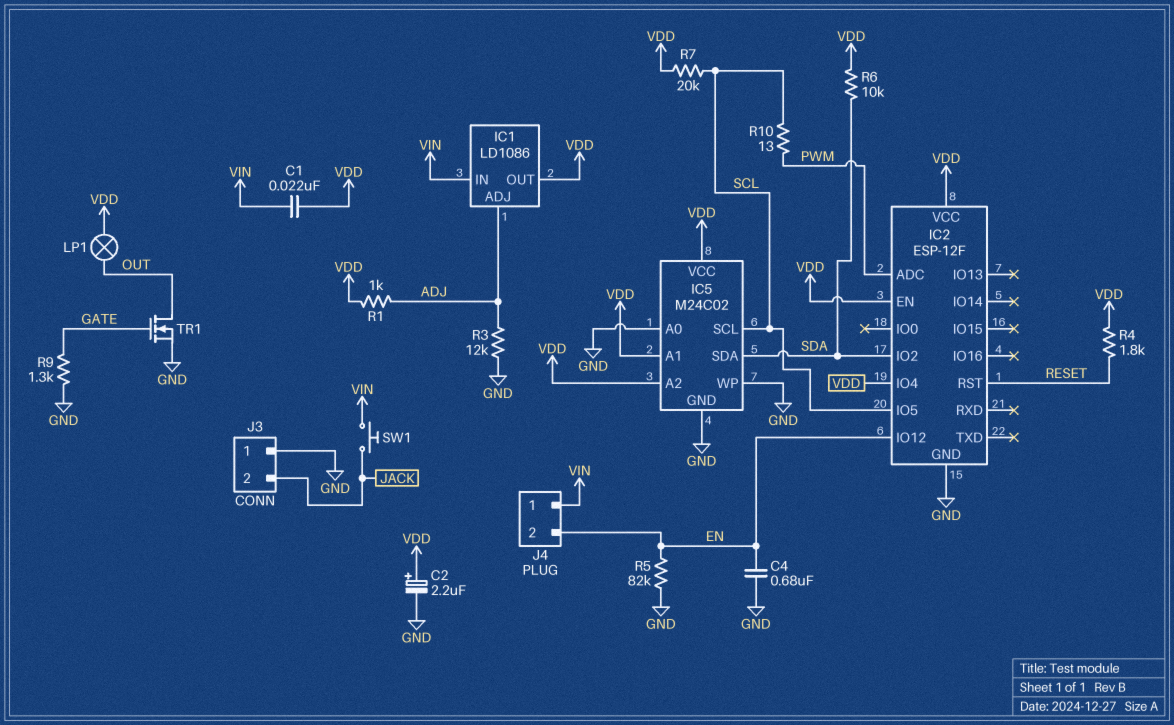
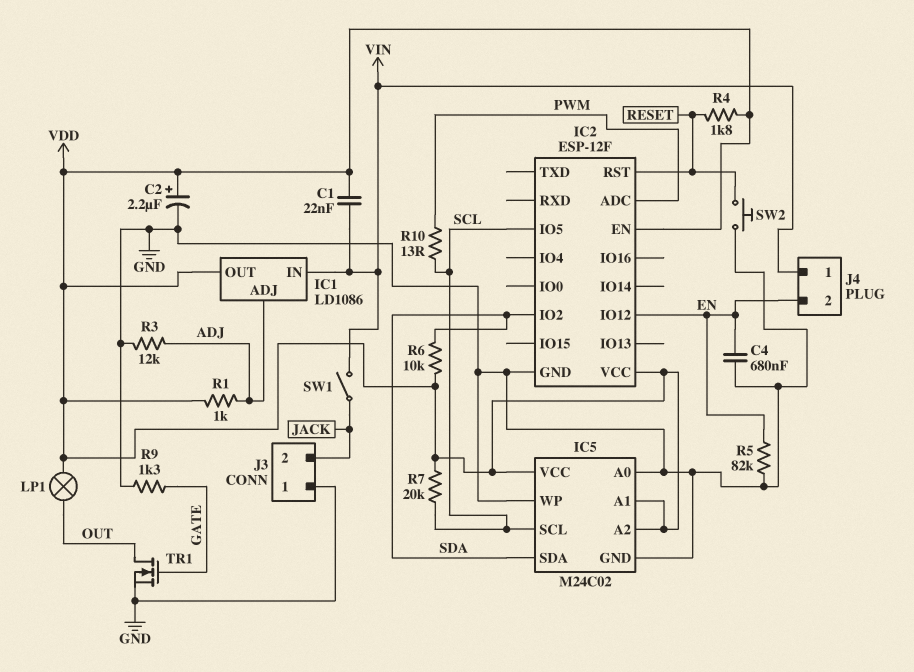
IC2 pin IO4: VDD -> none
SW1: button (JACK, VIN) -> switch (JACK, VIN)
SW2: none -> button (GND, RESET)

